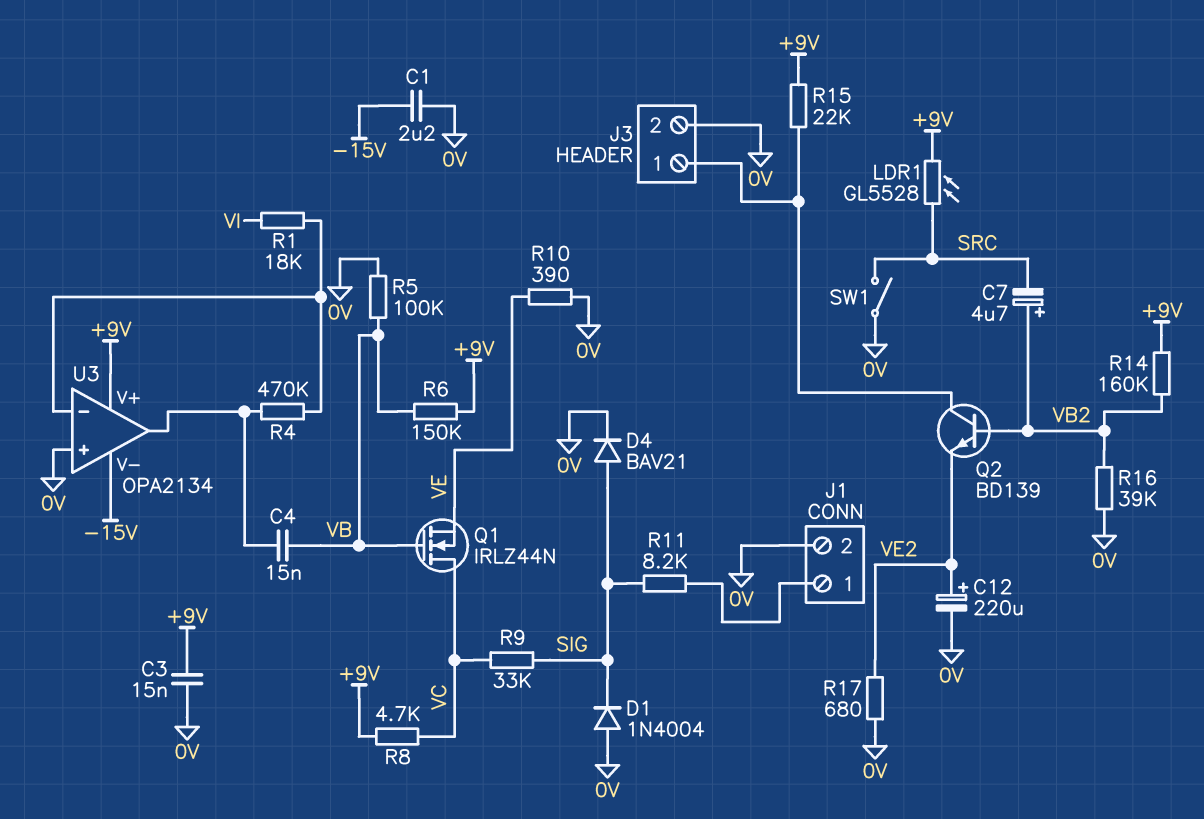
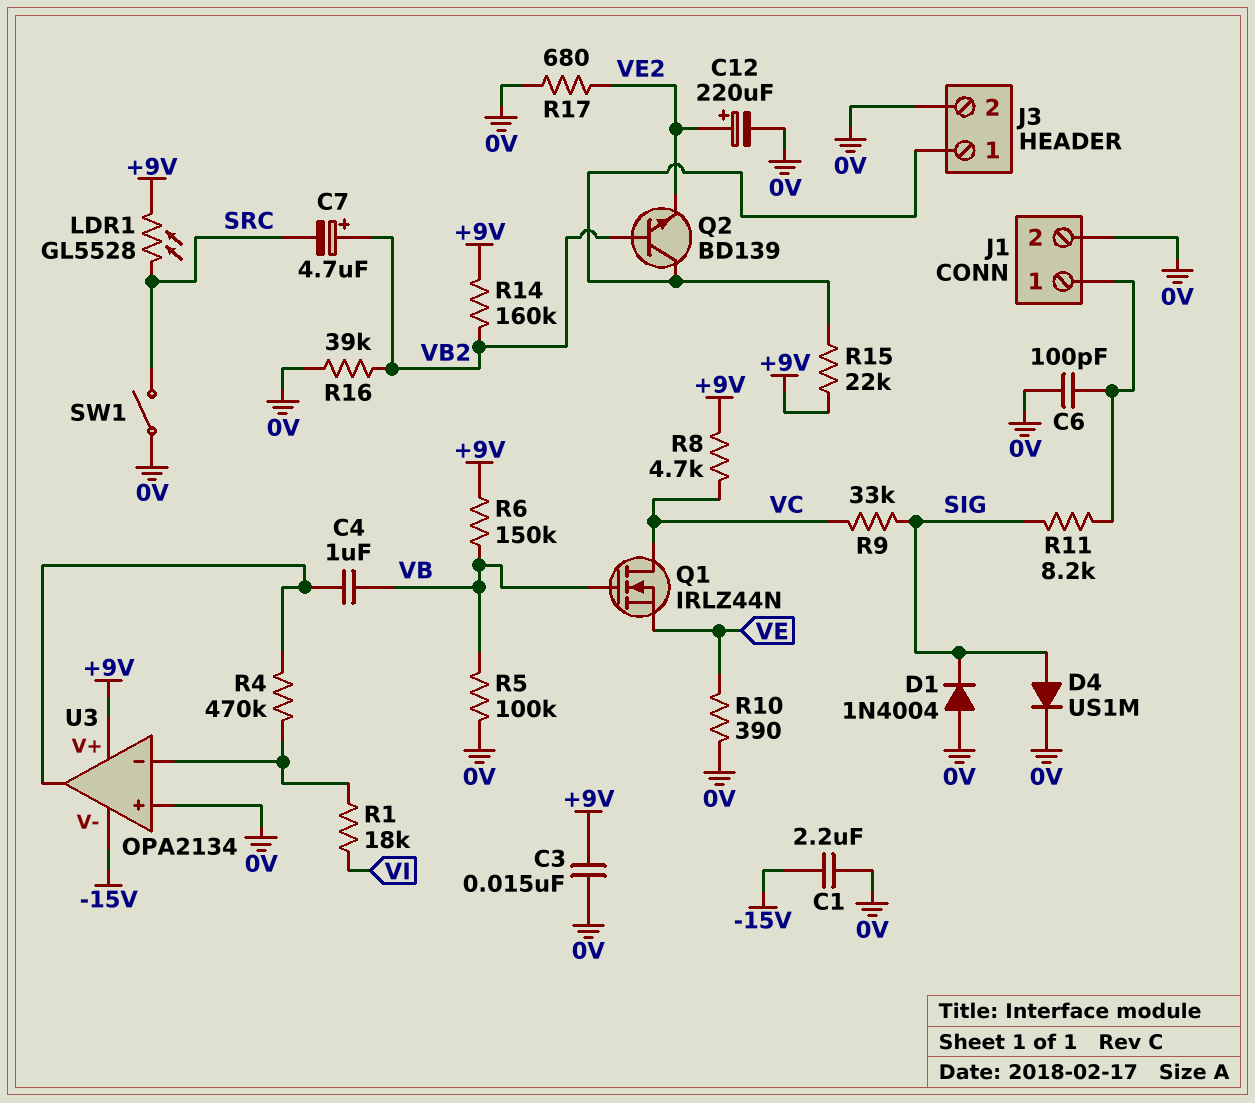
C4: 15nF (U3/out, VB) -> 1uF (U3/out, VB)
C6: none -> 100pF (0V, J1/1)
D4: diode BAV21 (A SIG, K 0V) -> diode US1M (A SIG, K 0V)

